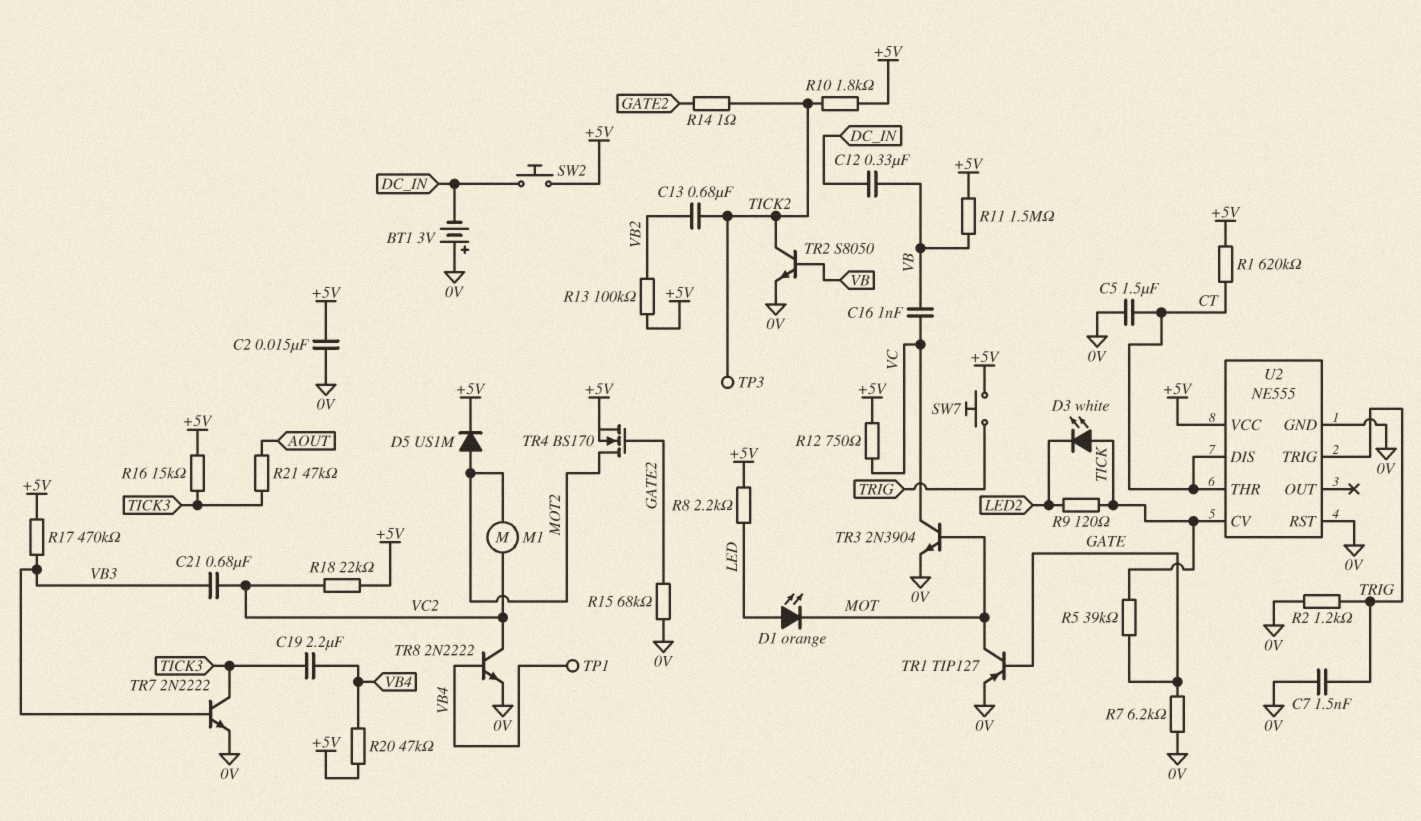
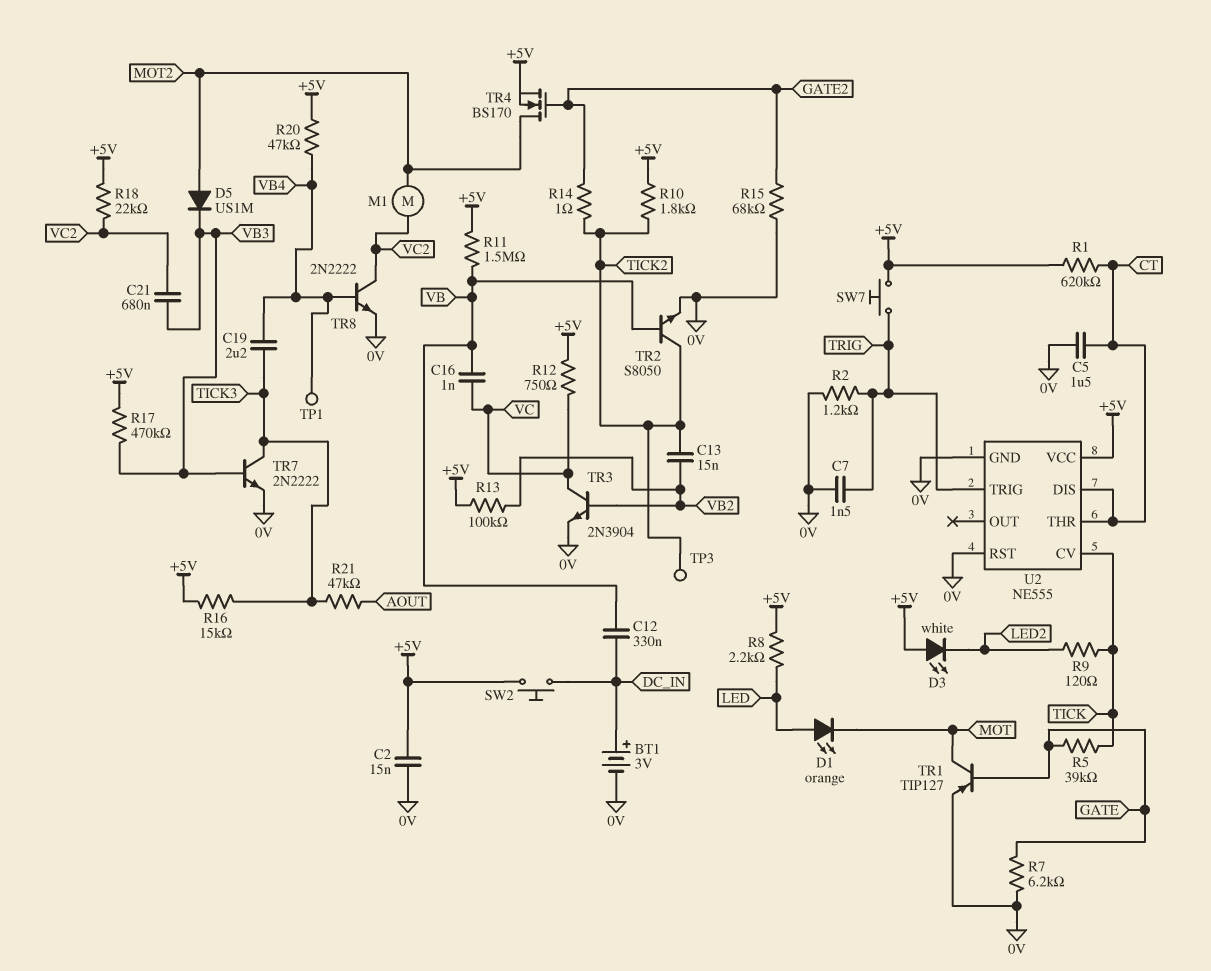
BT1: 3V (plus 0V, minus DC_IN) -> 3V (plus DC_IN, minus 0V)
C13: 680nF (TICK2, VB2) -> 15nF (TICK2, VB2)
D3: LED white (A TICK, K LED2) -> LED white (A +5V, K LED2)
D5: diode US1M (A MOT2, K +5V) -> diode US1M (A MOT2, K VB3)
TR3: NPN 2N3904 (B MOT, C VC, E 0V) -> NPN 2N3904 (B VB2, C VC, E 0V)

